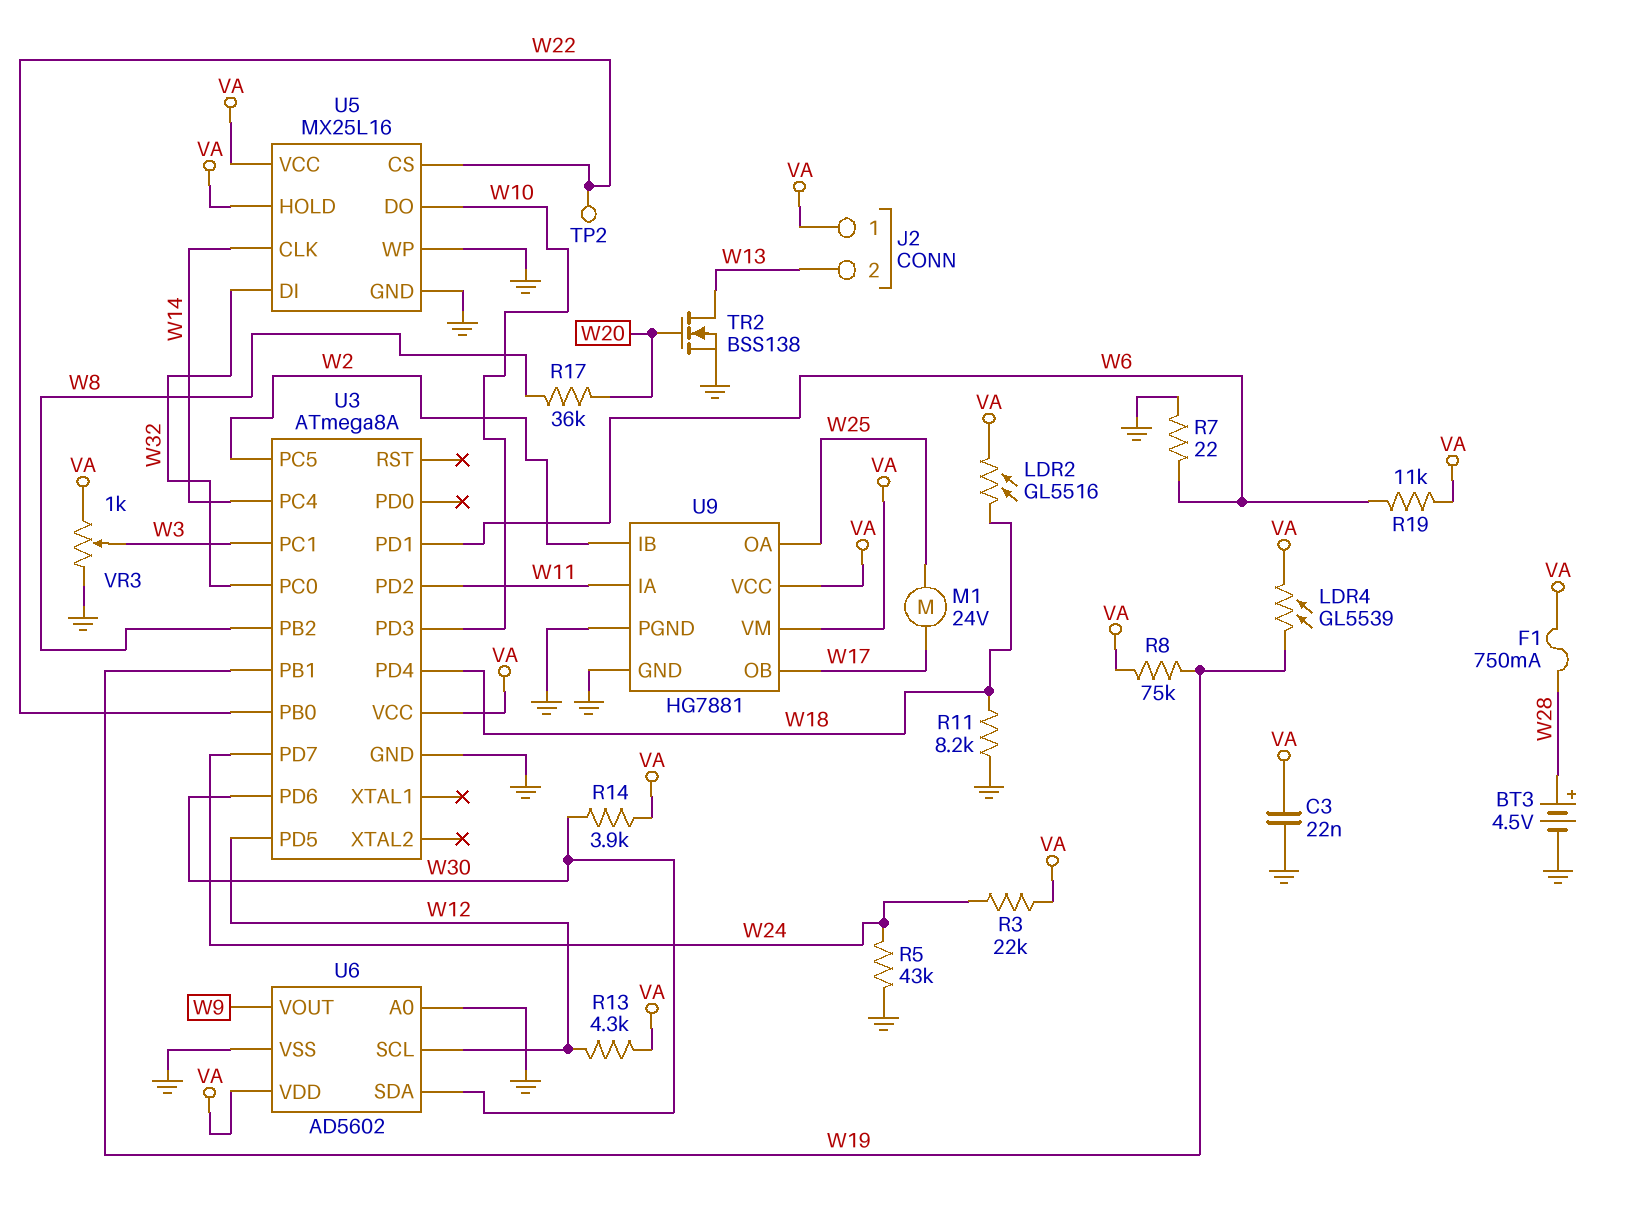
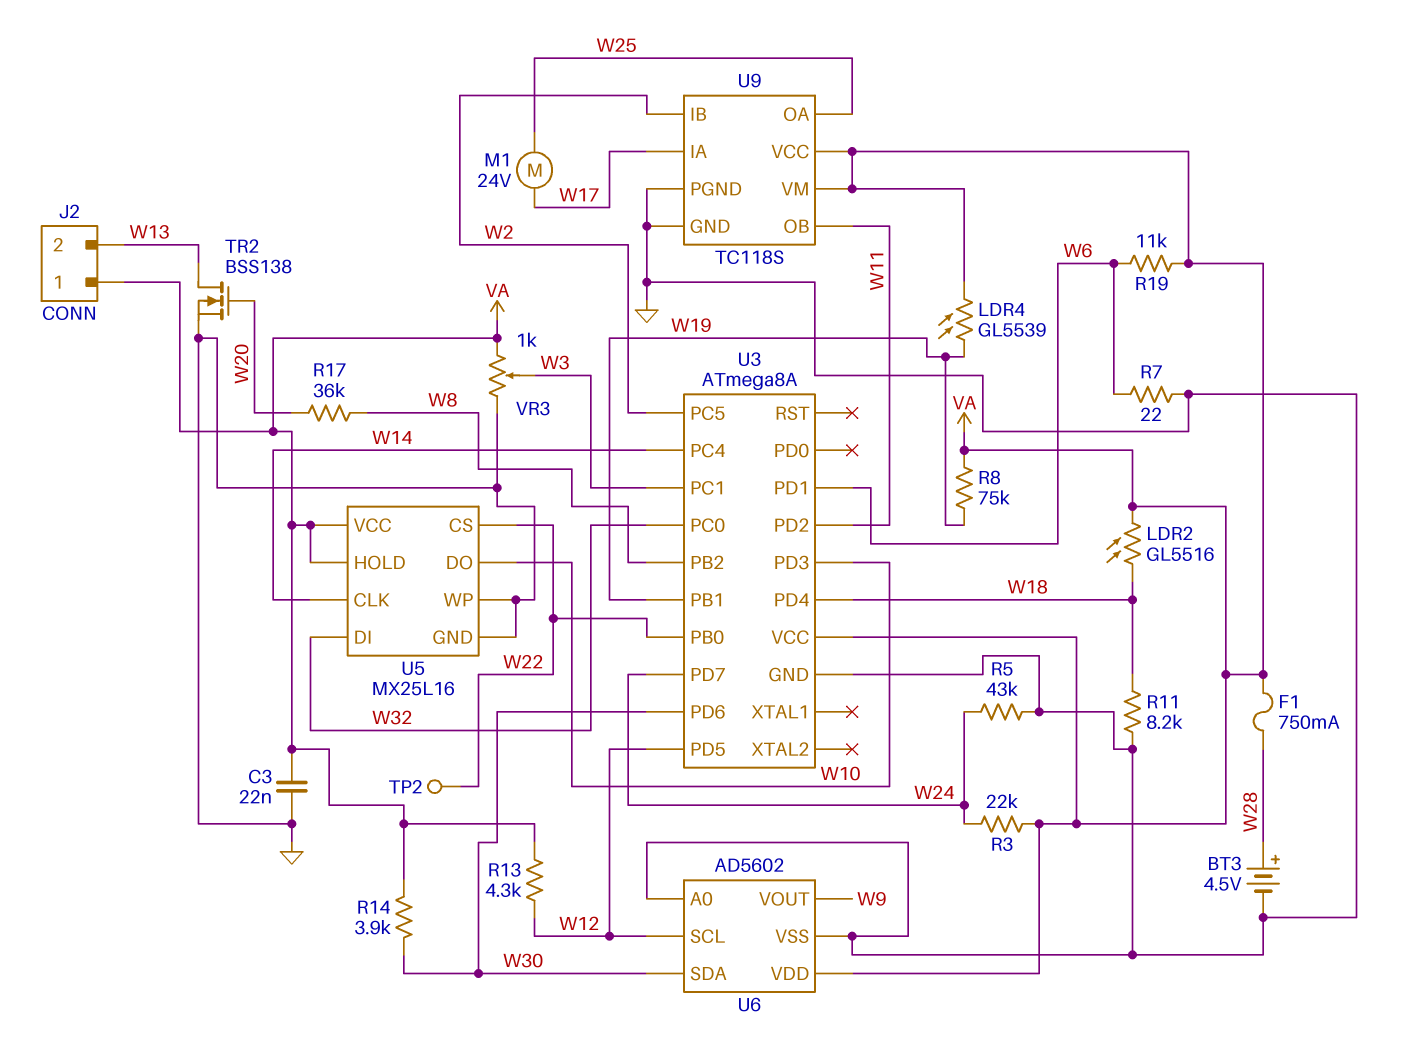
U9: HG7881 -> TC118S
U9 pin IA: W11 -> W17
U9 pin OB: W17 -> W11

